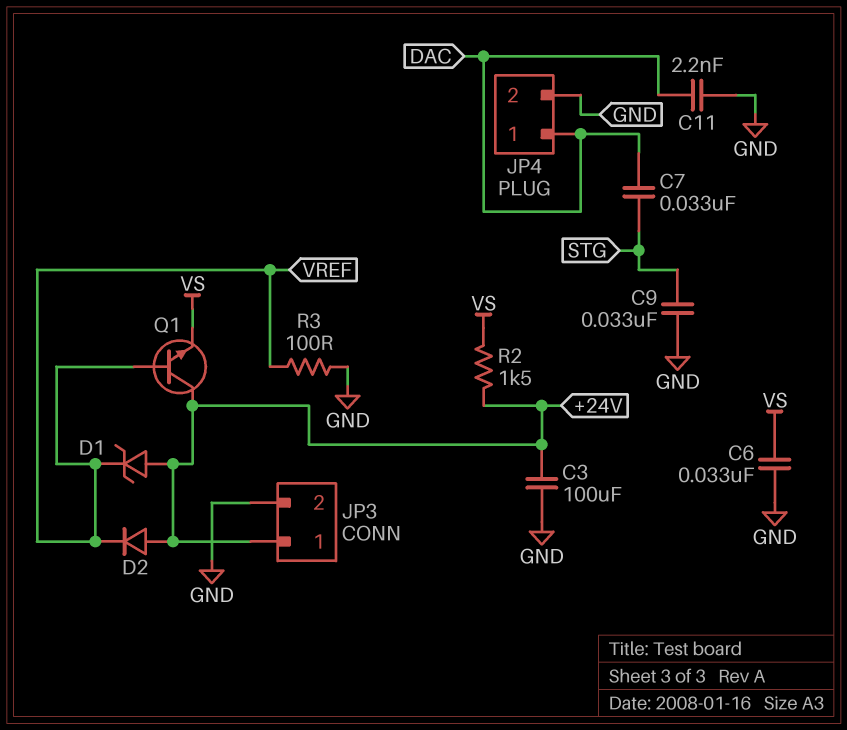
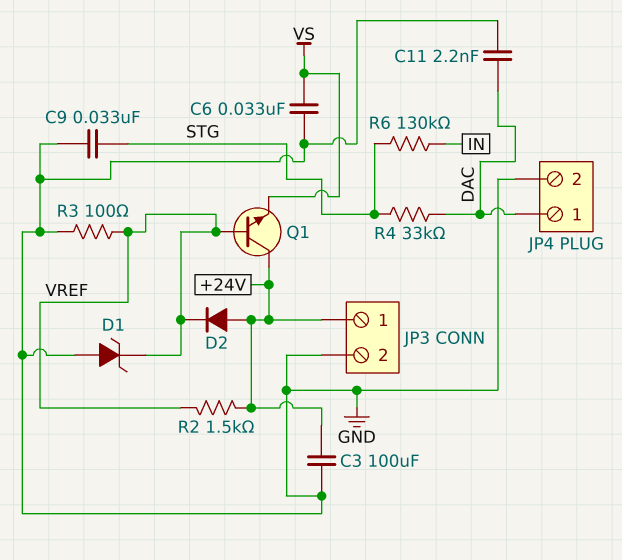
C7: 33nF (DAC, STG) -> none
D1: zener (A +24V, K VREF) -> zener (A GND, K VREF)
R2: 1.5k (+24V, VS) -> 1.5k (+24V, VREF)
R4: none -> 33k (DAC, STG)
R6: none -> 130k (IN, STG)

